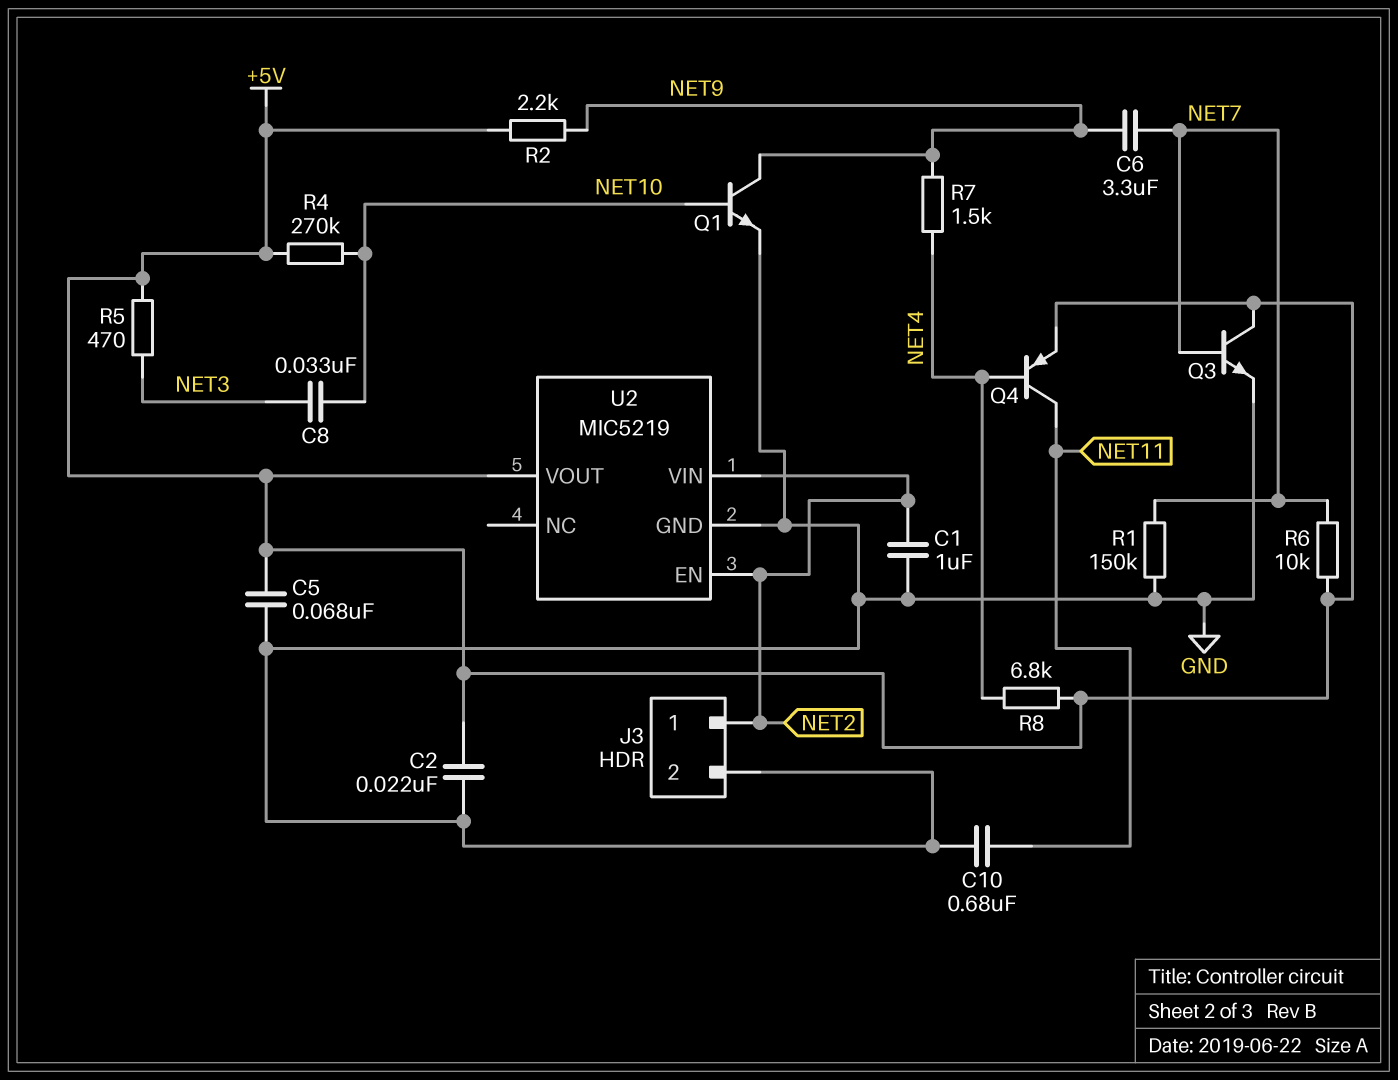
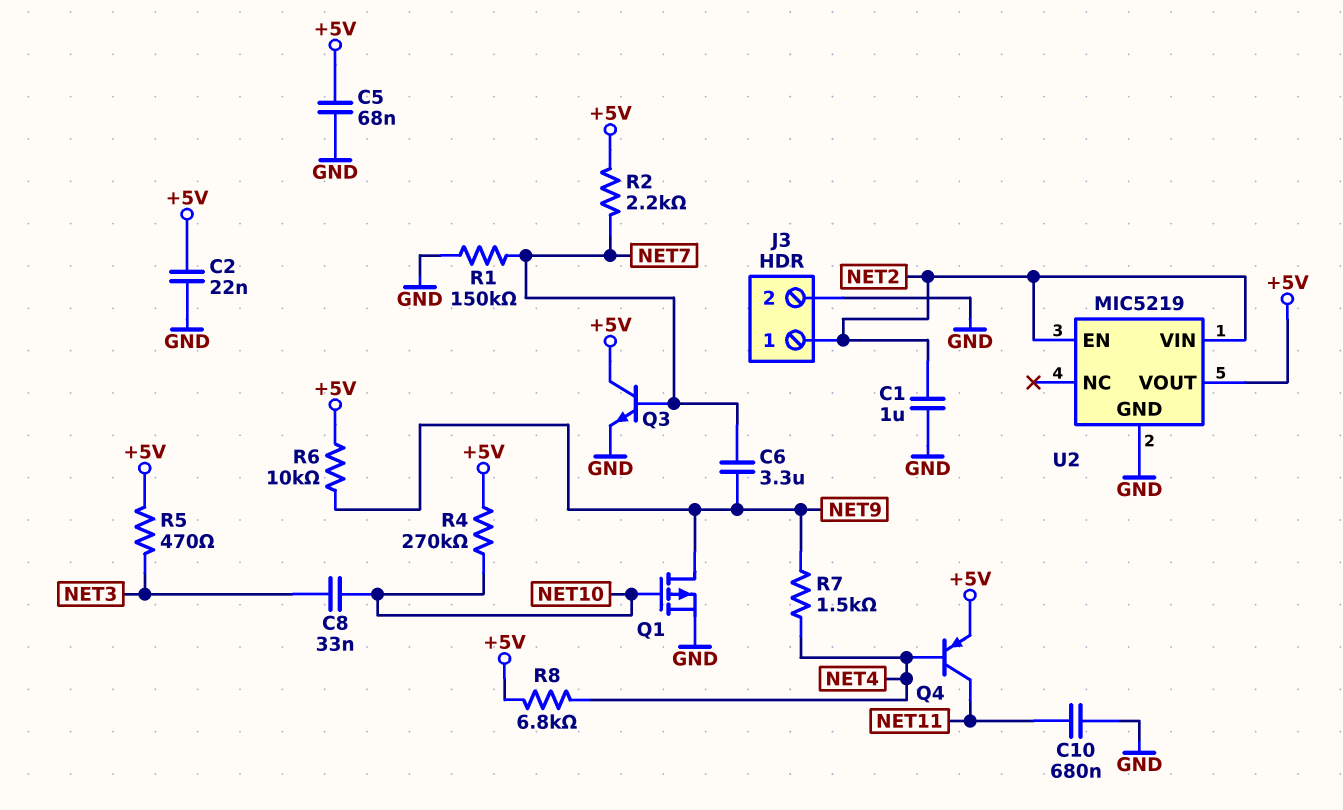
Q1: NPN (B NET10, C NET9, E GND) -> PMOS (G NET10, D NET9, S GND)
R2: 2.2k (+5V, NET9) -> 2.2k (+5V, NET7)
R6: 10k (+5V, NET7) -> 10k (+5V, NET9)

